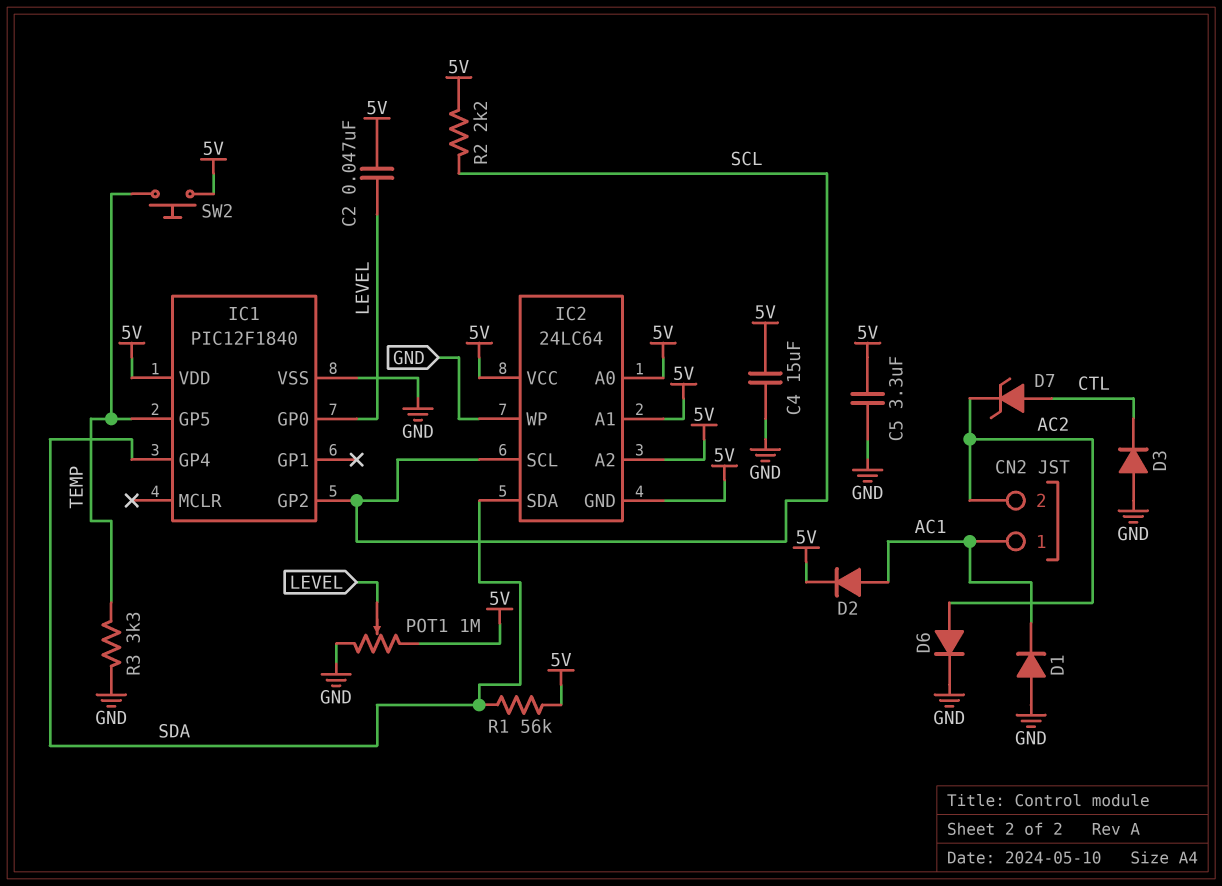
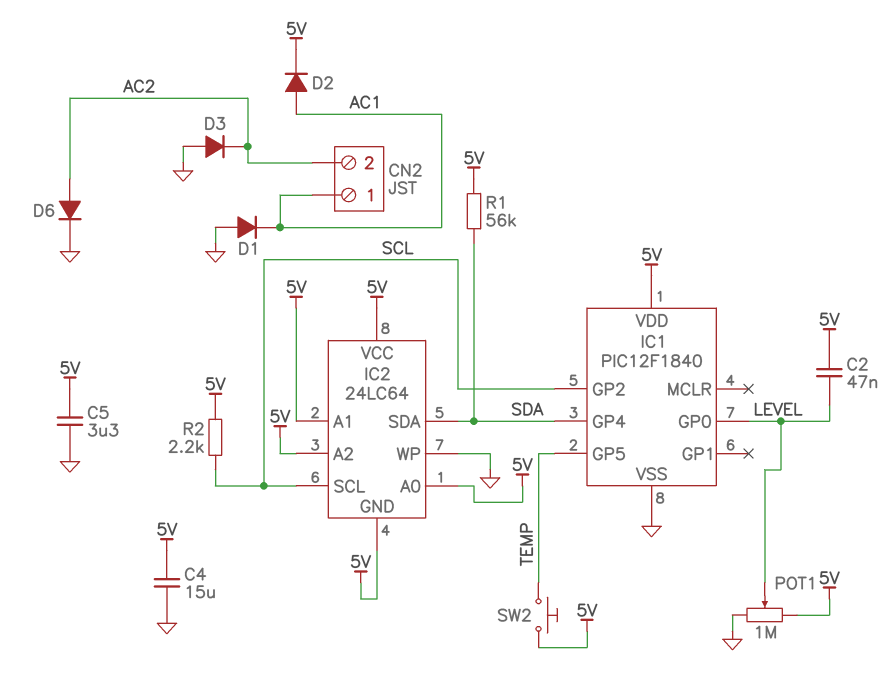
D3: diode (A GND, K CTL) -> diode (A GND, K AC2)
D7: zener (A CTL, K AC2) -> none
R3: 3.3k (GND, TEMP) -> none

